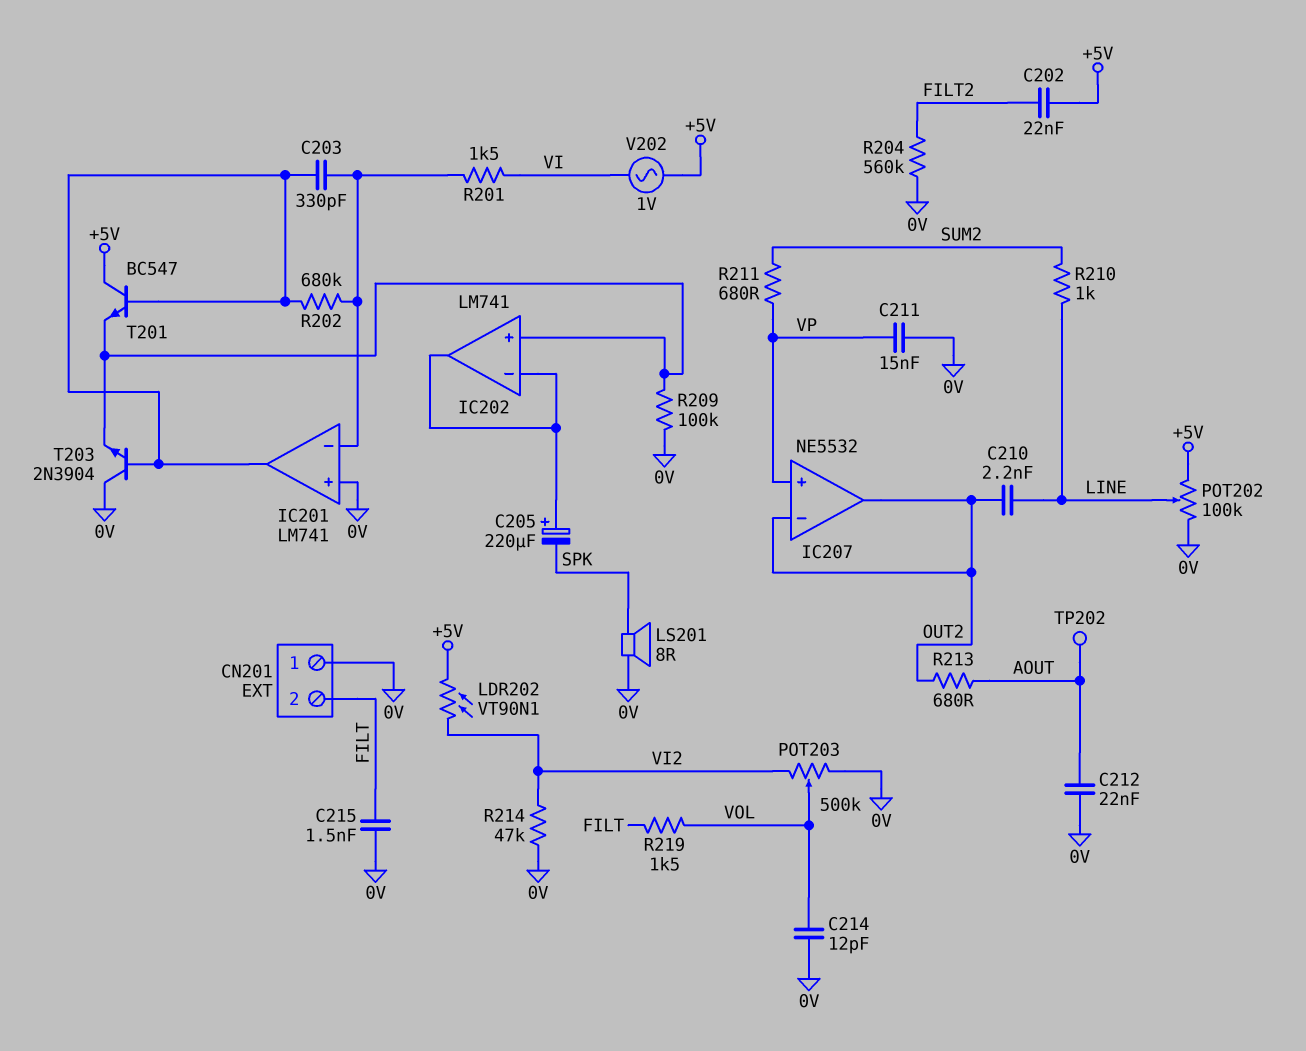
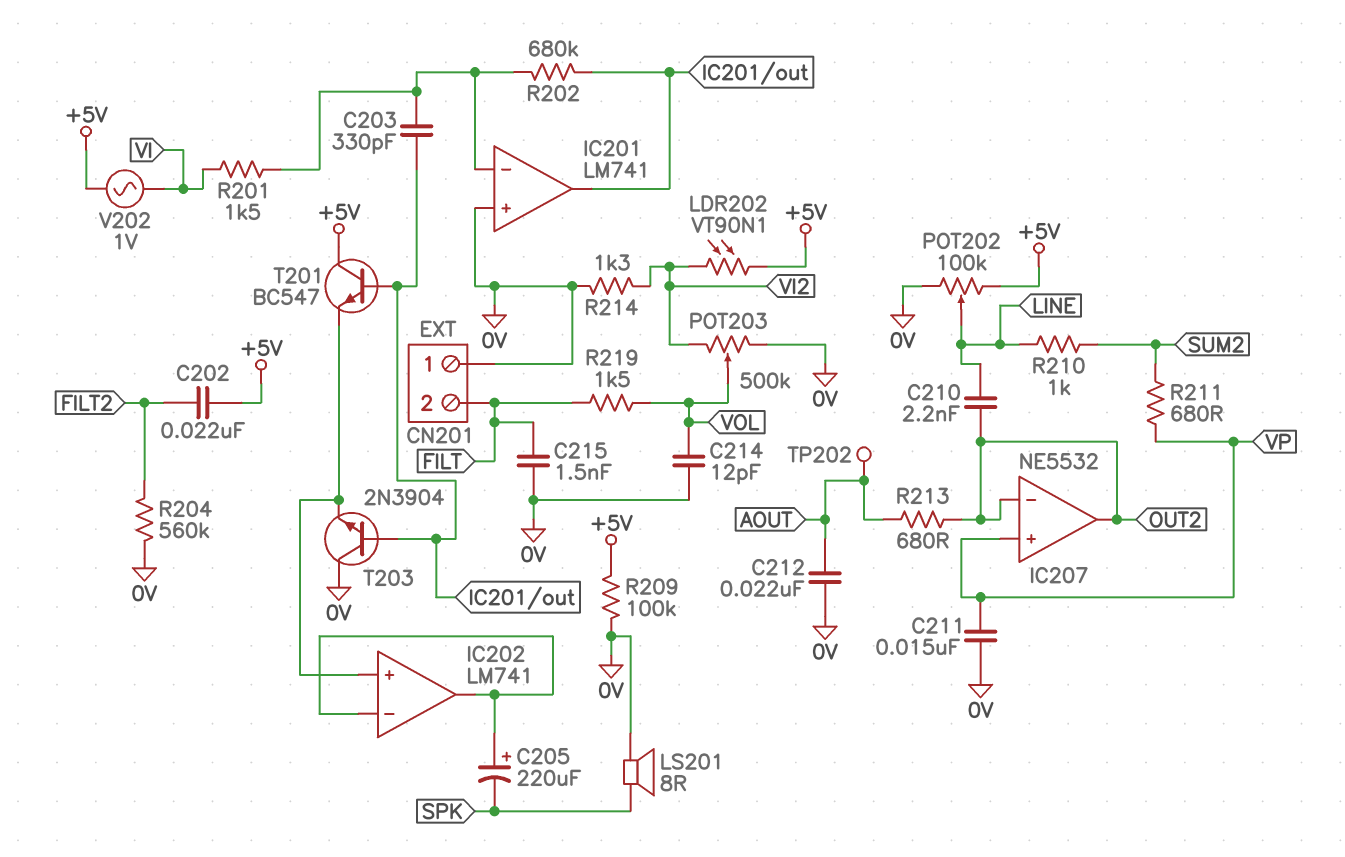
R209: 100k (0V, IC202/in+) -> 100k (+5V, 0V)
R214: 47k (0V, VI2) -> 1.3k (0V, VI2)

